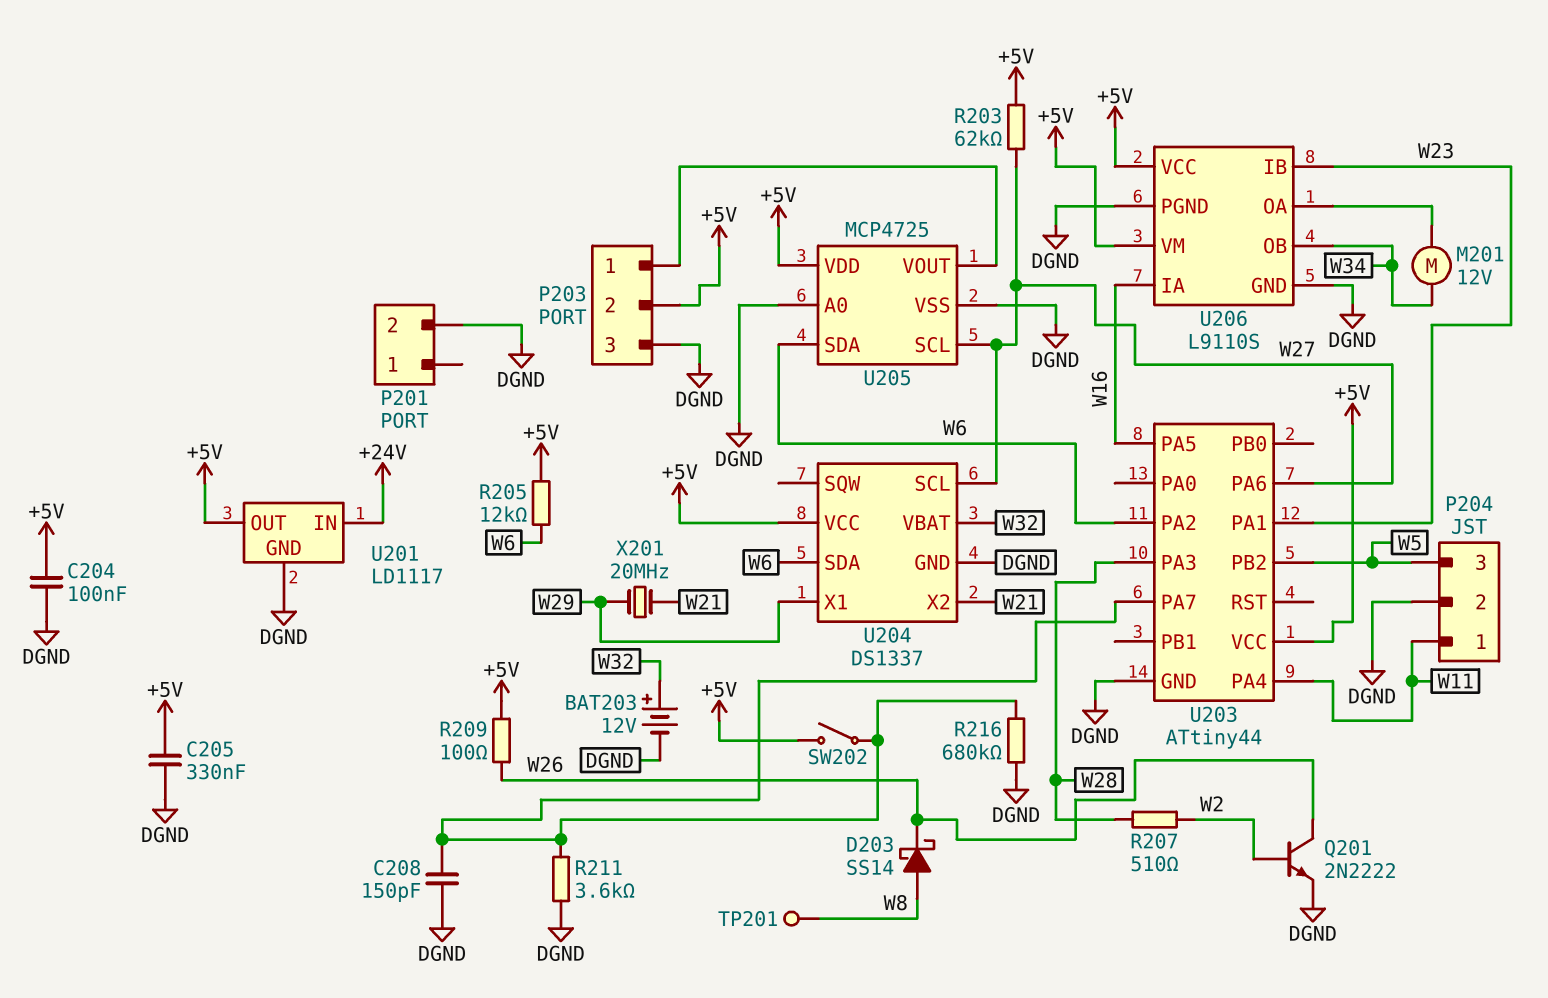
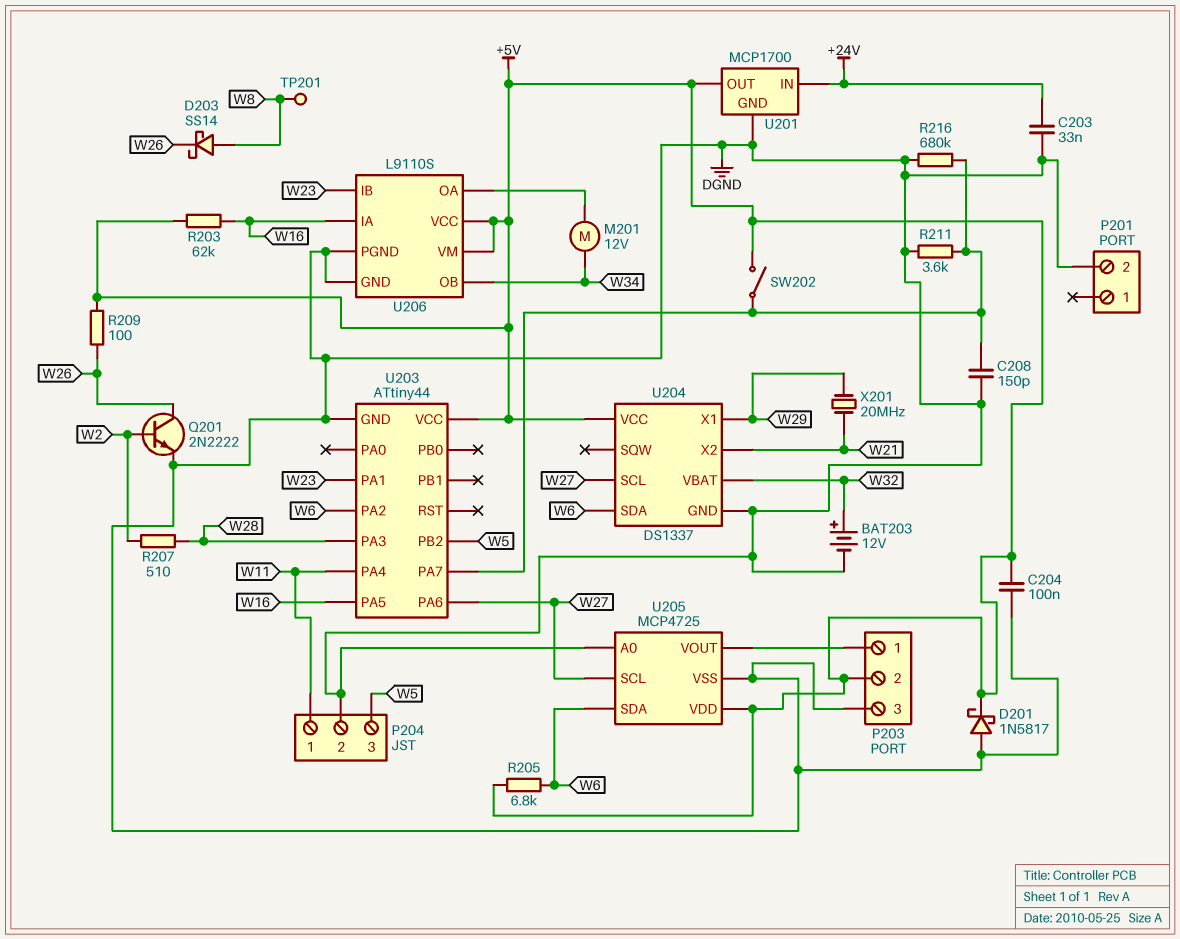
C203: none -> 33nF (+24V, DGND)
C205: 330nF (+5V, DGND) -> none
D201: none -> schottky 1N5817 (A DGND, K +5V)
R203: 62k (+5V, W27) -> 62k (+5V, W16)
R205: 12k (+5V, W6) -> 6.8k (+5V, W6)
U201: LD1117 -> MCP1700

